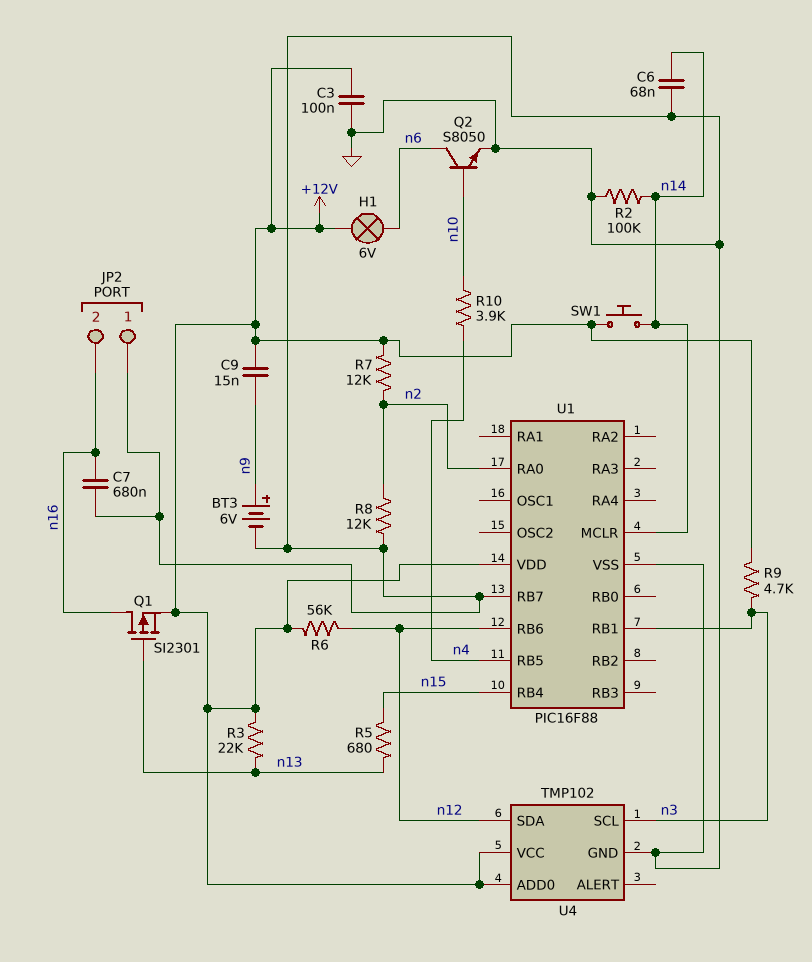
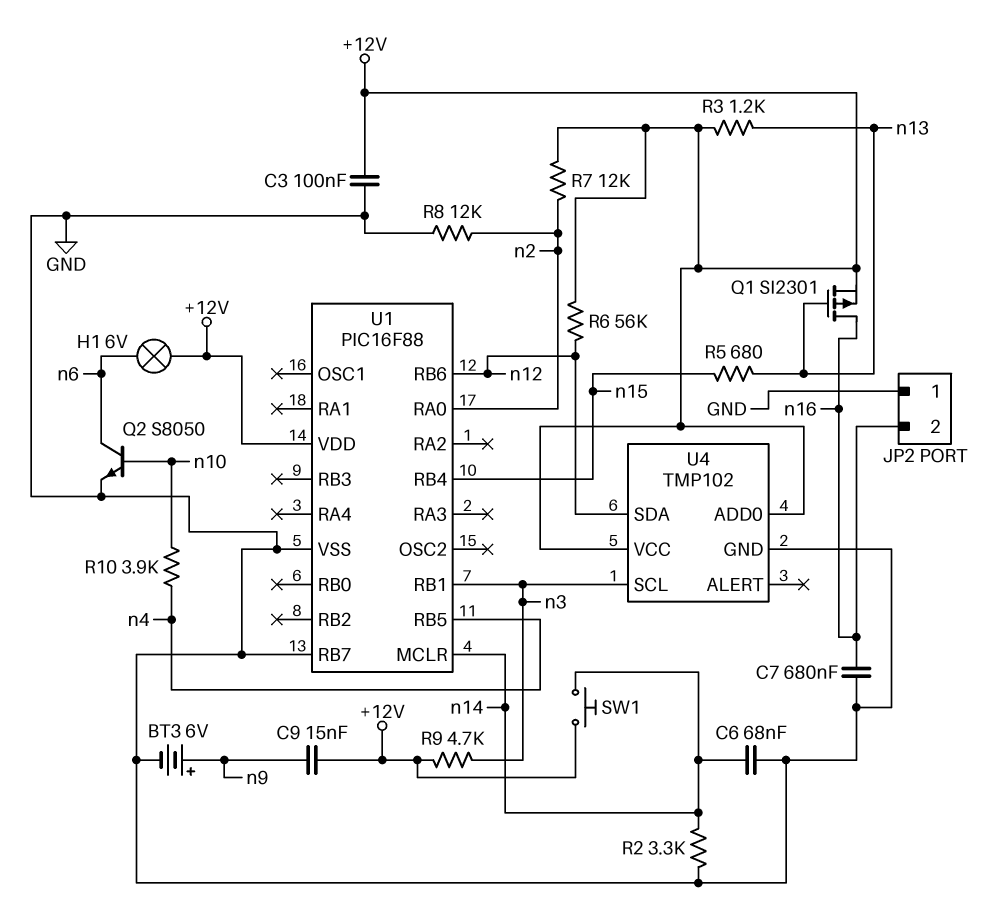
R2: 100k (GND, n14) -> 3.3k (GND, n14)
R3: 22k (+12V, n13) -> 1.2k (+12V, n13)

